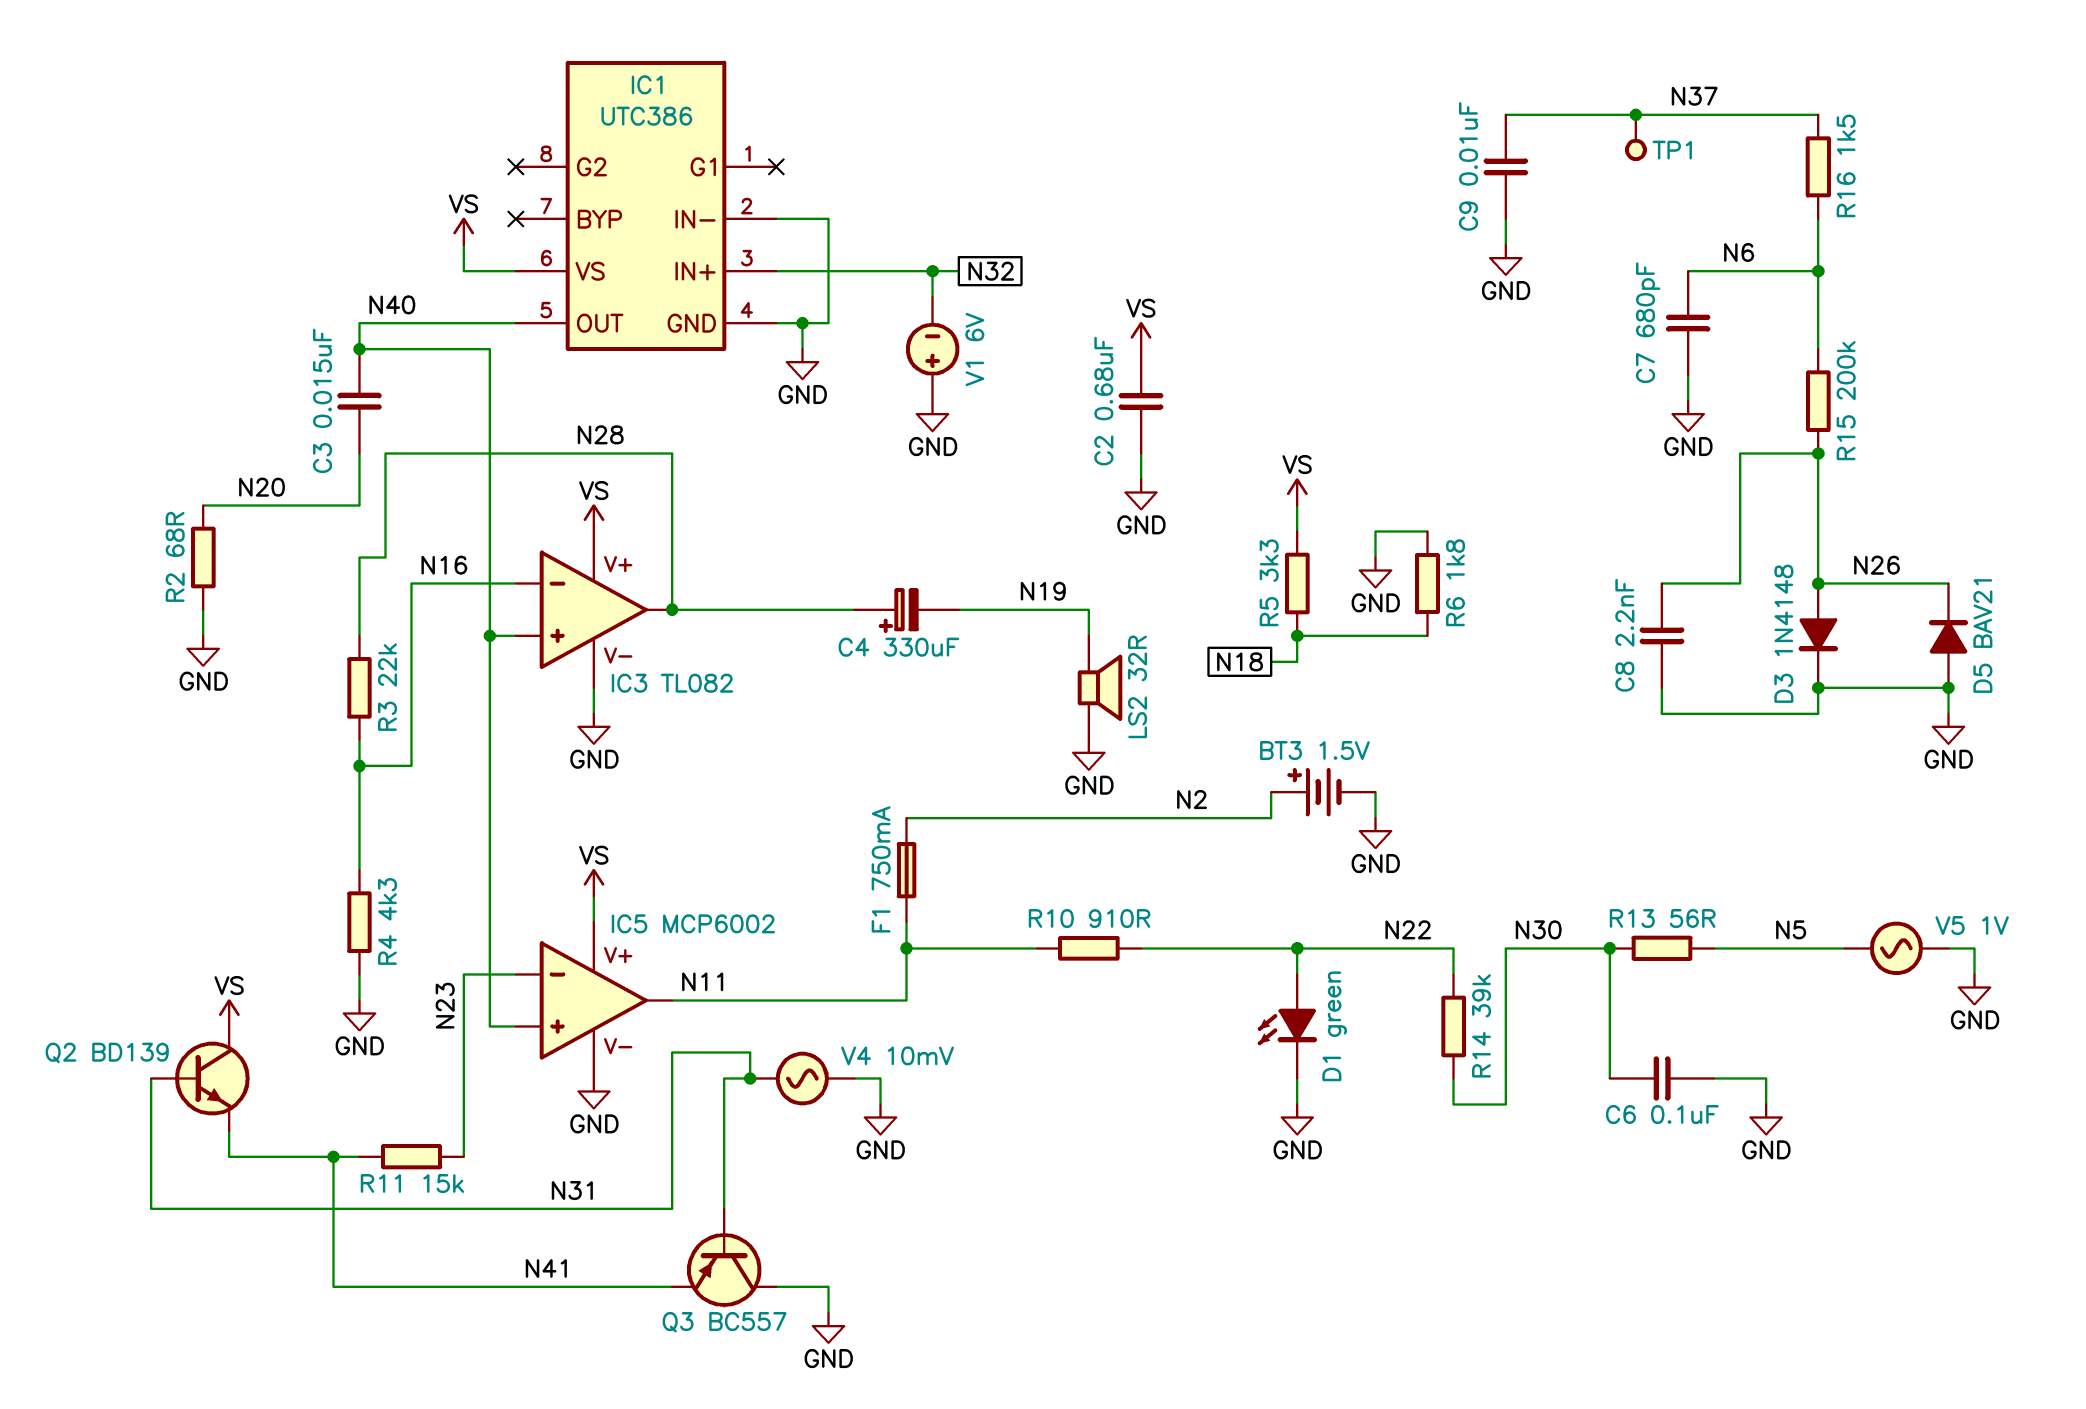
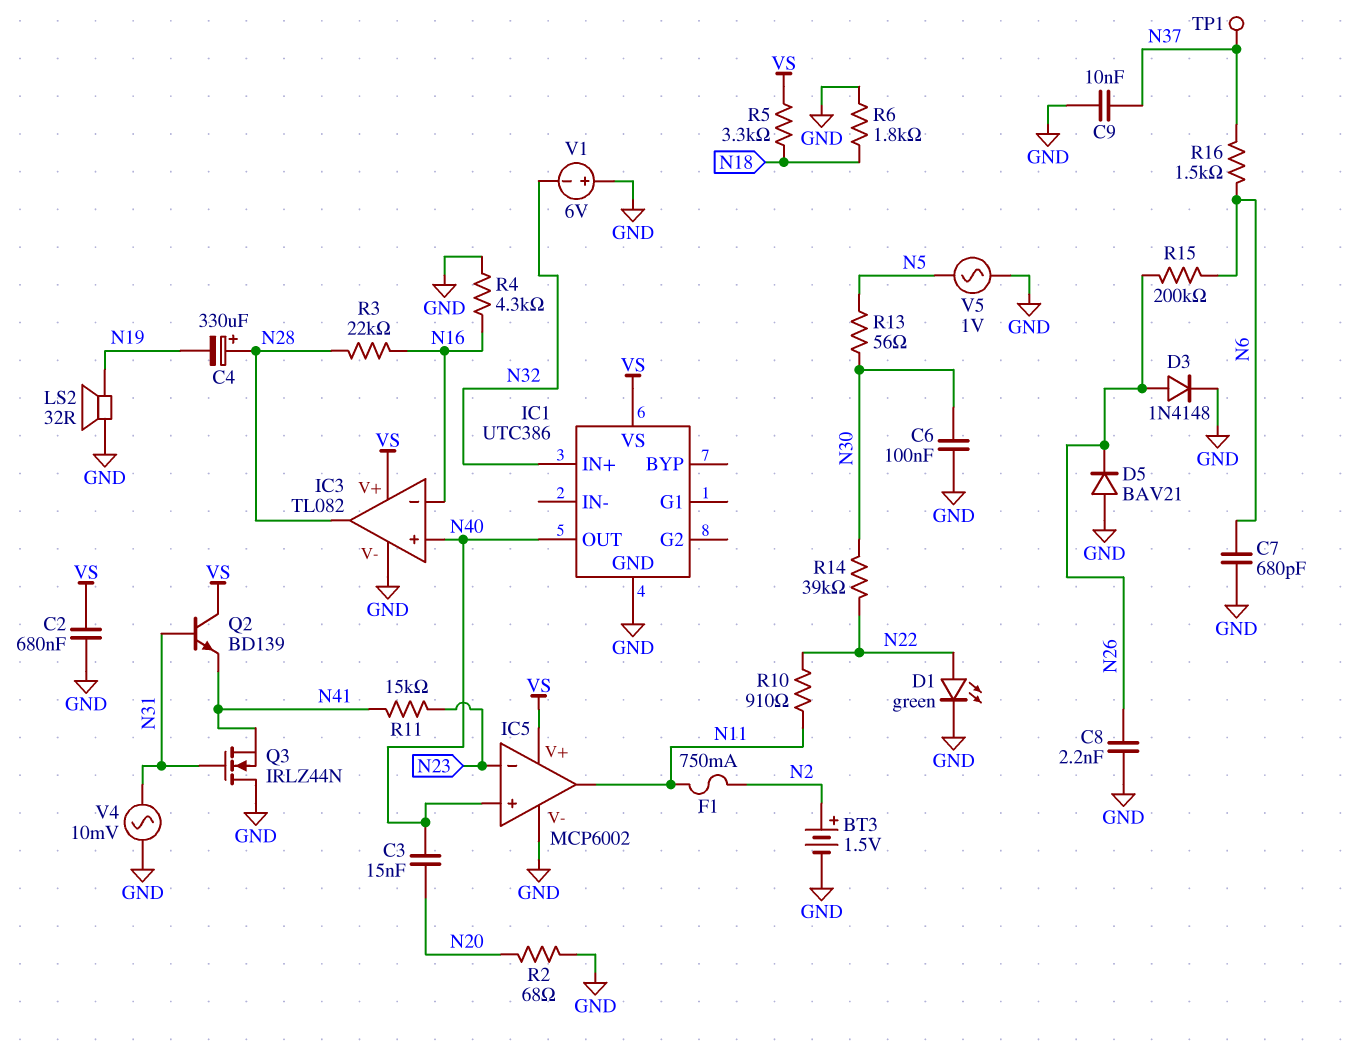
IC1 pin IN-: GND -> none
Q3: PNP BC557 (B N31, C GND, E N41) -> NMOS IRLZ44N (G N31, D GND, S N41)

